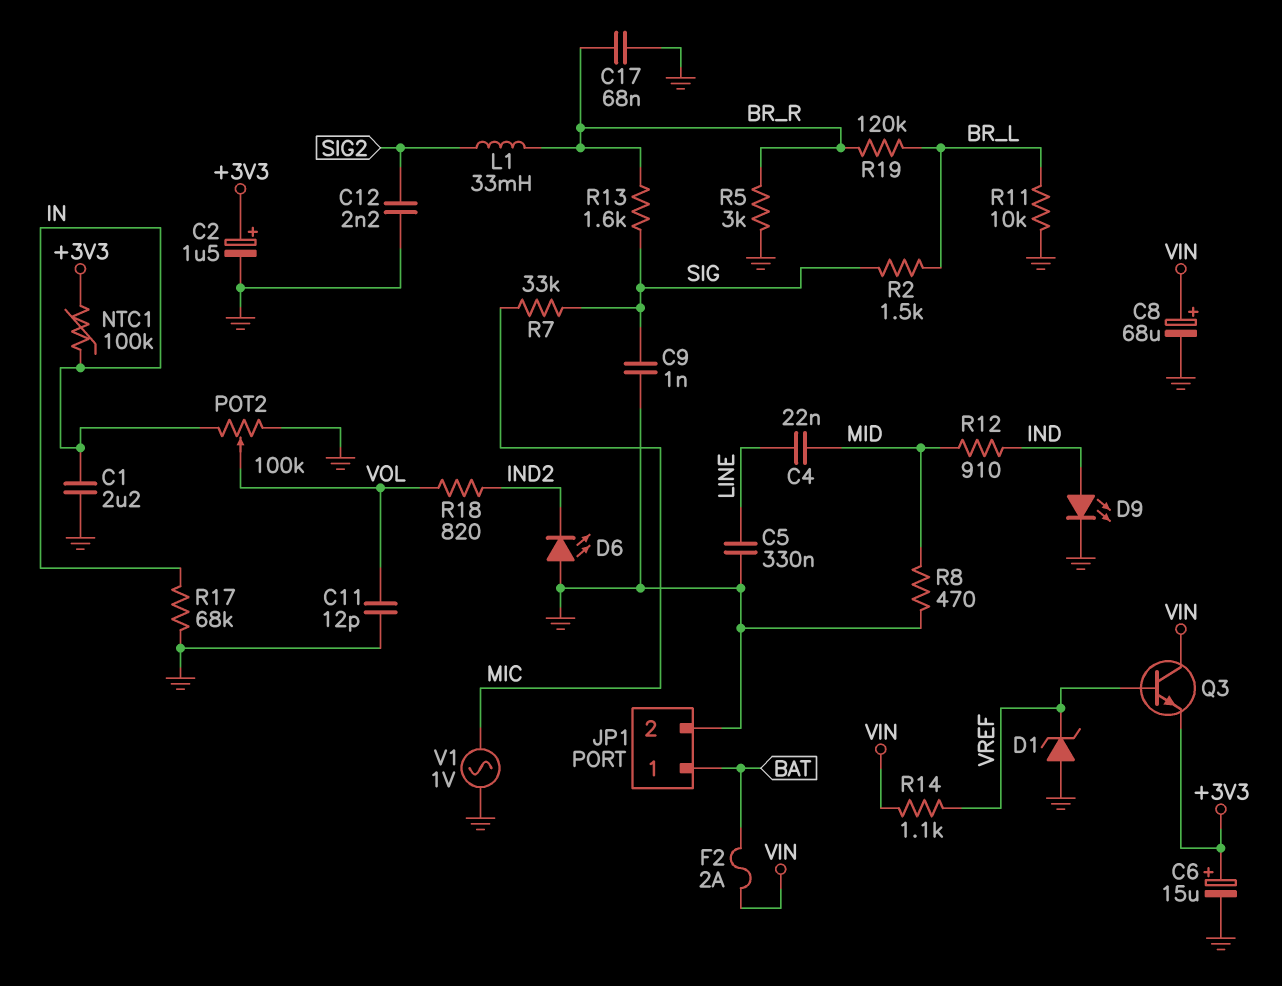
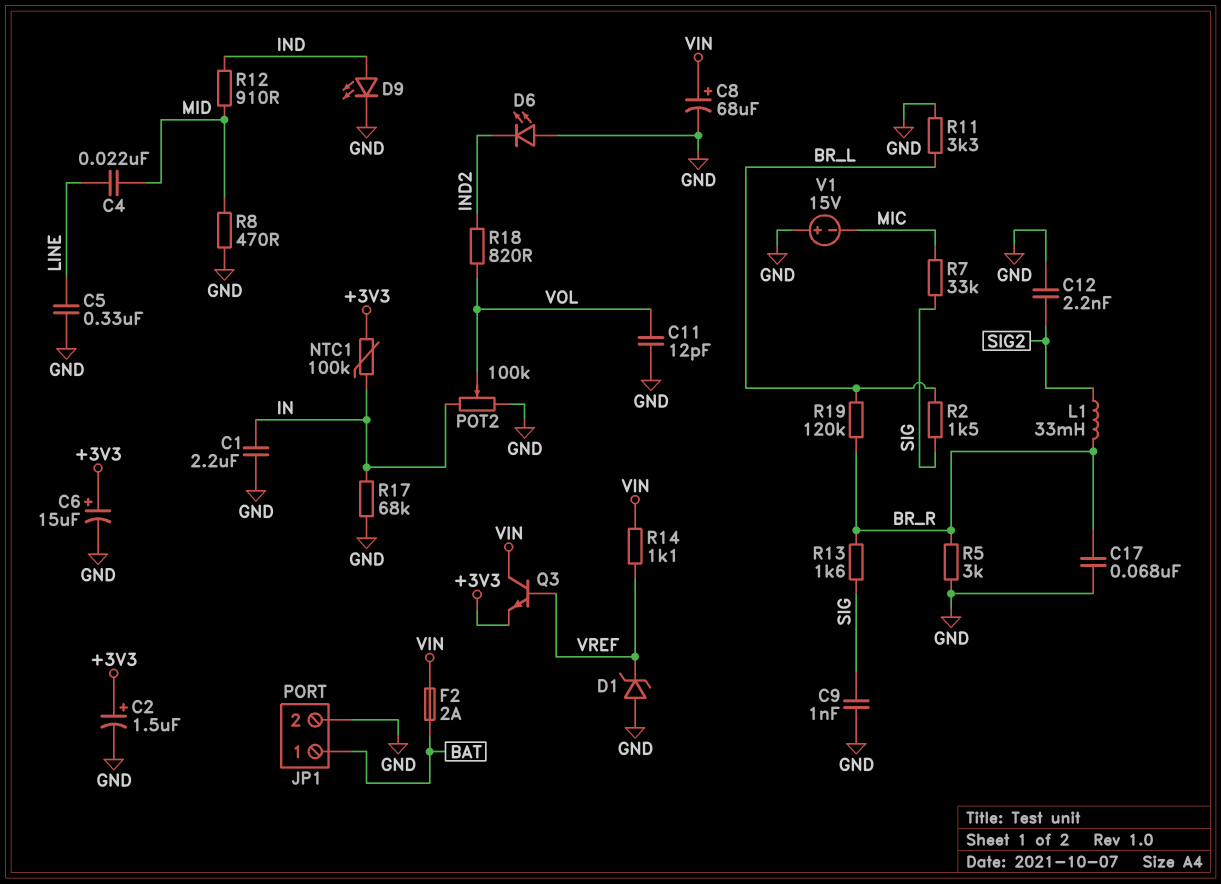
R11: 10k (BR_L, GND) -> 3.3k (BR_L, GND)
V1: AC 1V (GND, MIC) -> 15V (plus GND, minus MIC)

